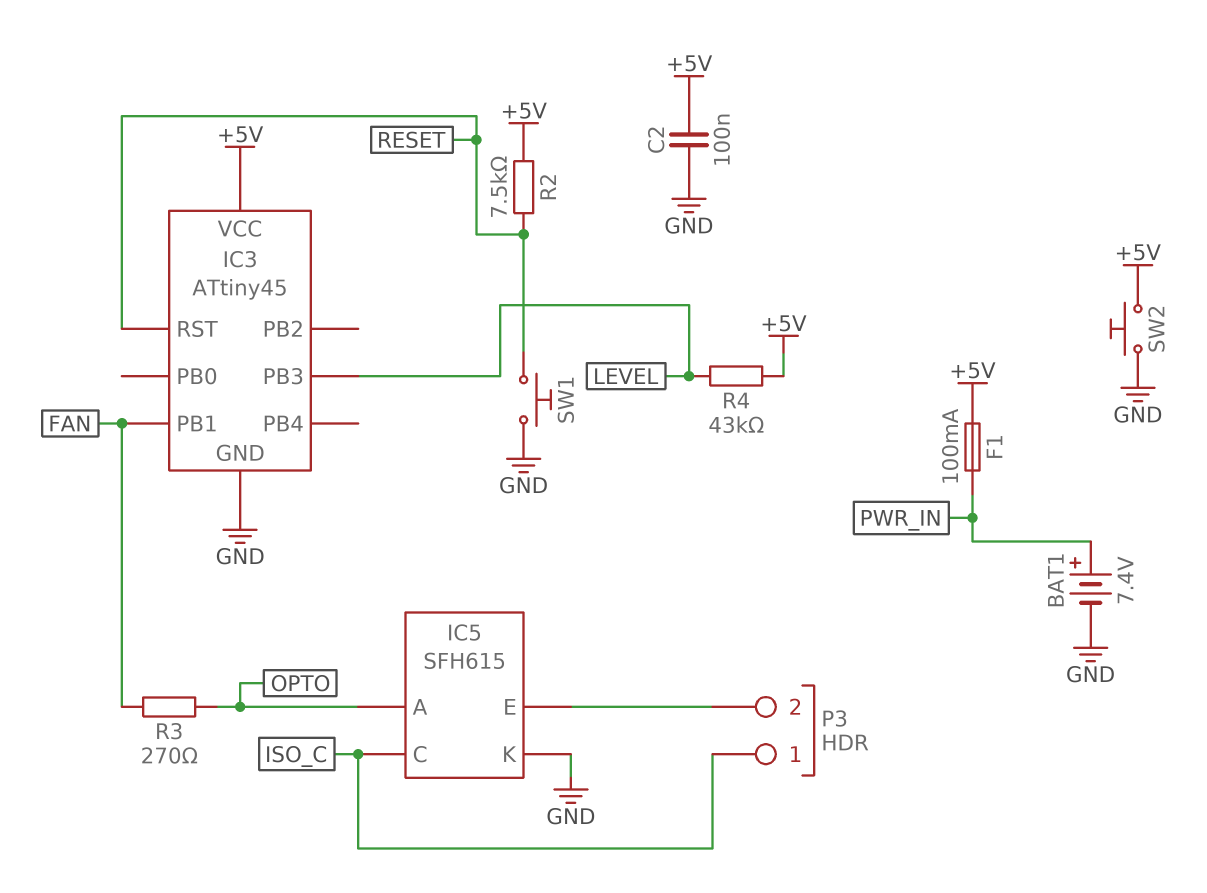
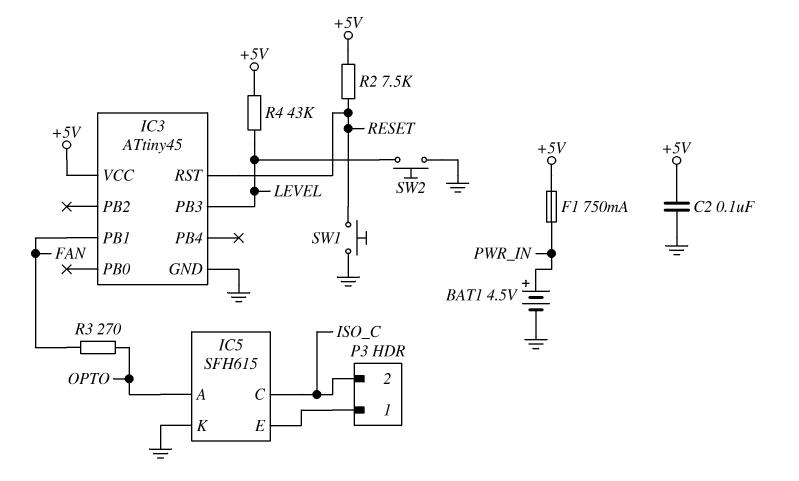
BAT1: 7.4V (plus PWR_IN, minus GND) -> 4.5V (plus PWR_IN, minus GND)
F1: 100mA (+5V, PWR_IN) -> 750mA (+5V, PWR_IN)
P3 pin 1: ISO_C -> IC5/E
P3 pin 2: IC5/E -> ISO_C
SW2: button (+5V, GND) -> button (GND, LEVEL)

